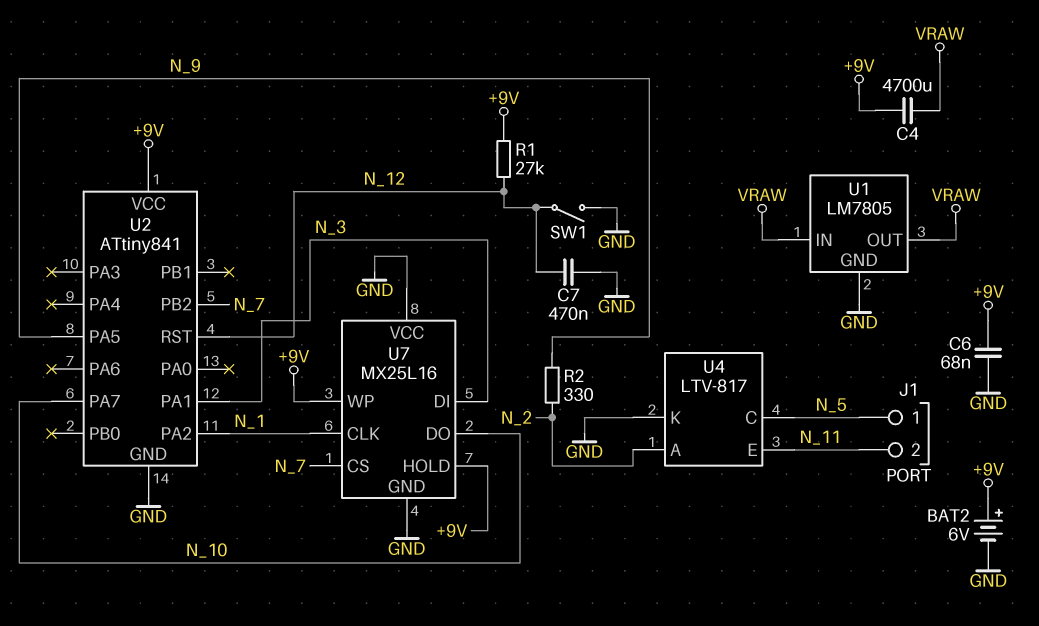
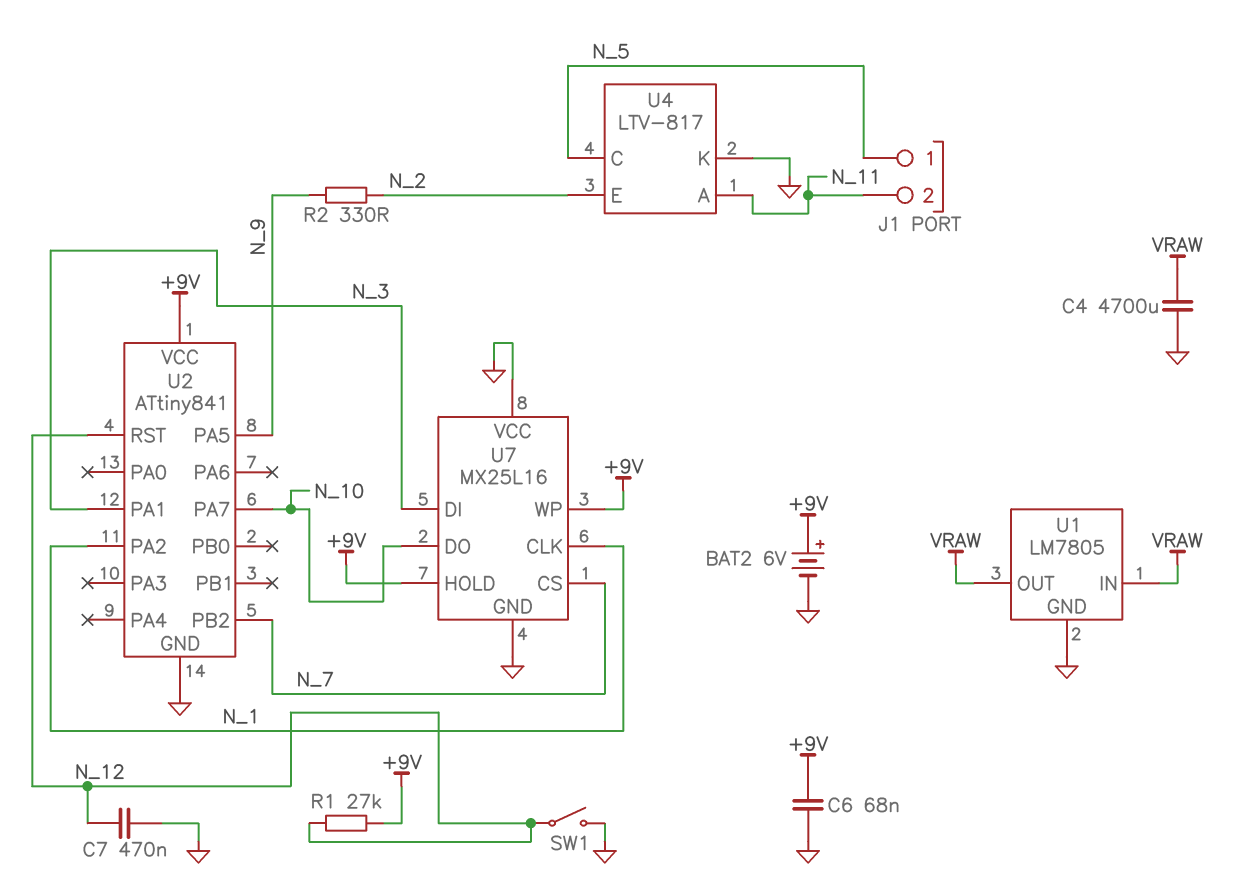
C4: 4700uF (+9V, VRAW) -> 4700uF (GND, VRAW)
U4 pin A: N_2 -> N_11
U4 pin E: N_11 -> N_2

